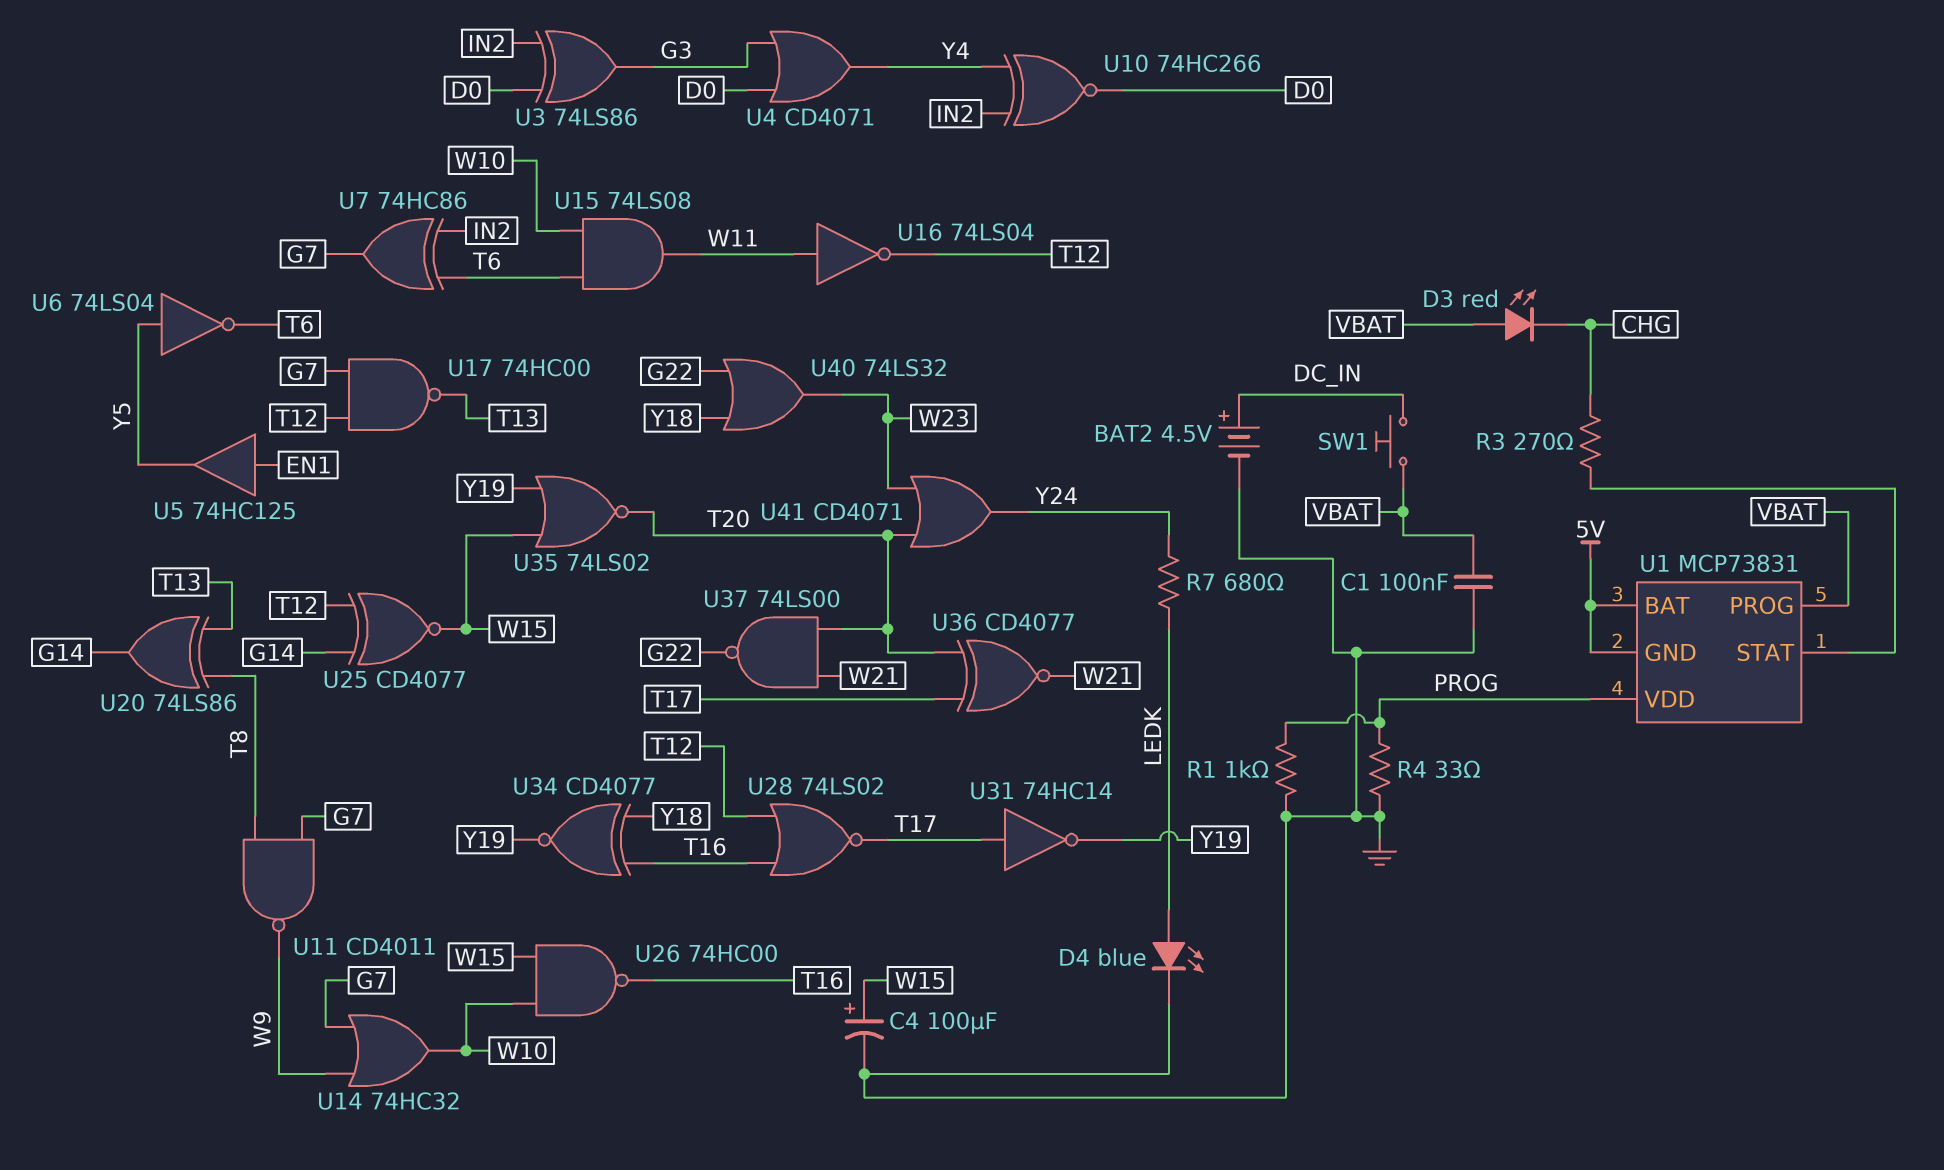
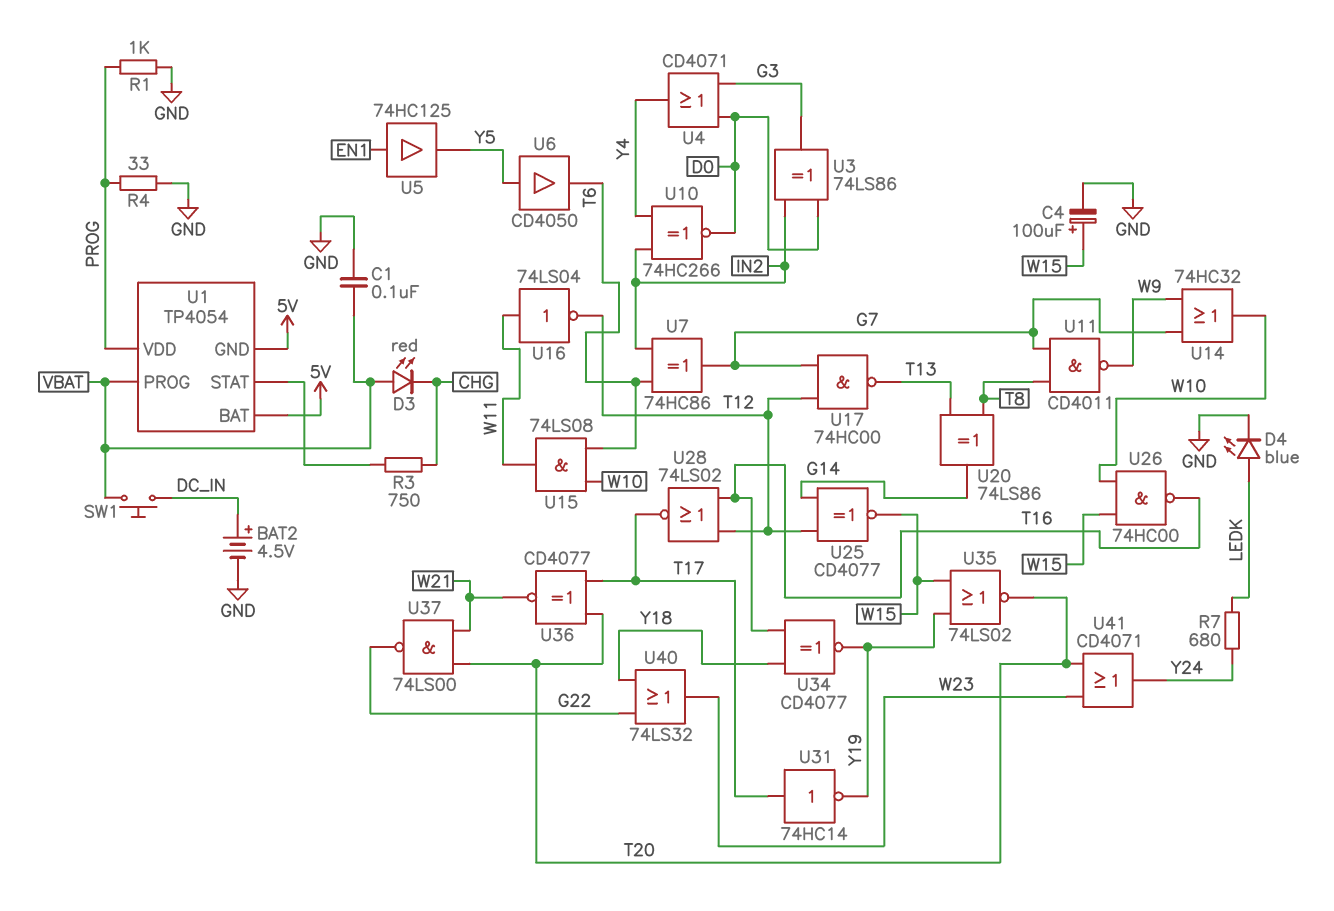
R3: 270 (CHG, U1/STAT) -> 750 (CHG, U1/STAT)
U1: MCP73831 -> TP4054
U6: NOT 74LS04 (in Y5, out T6) -> buffer CD4050 (in Y5, out T6)

